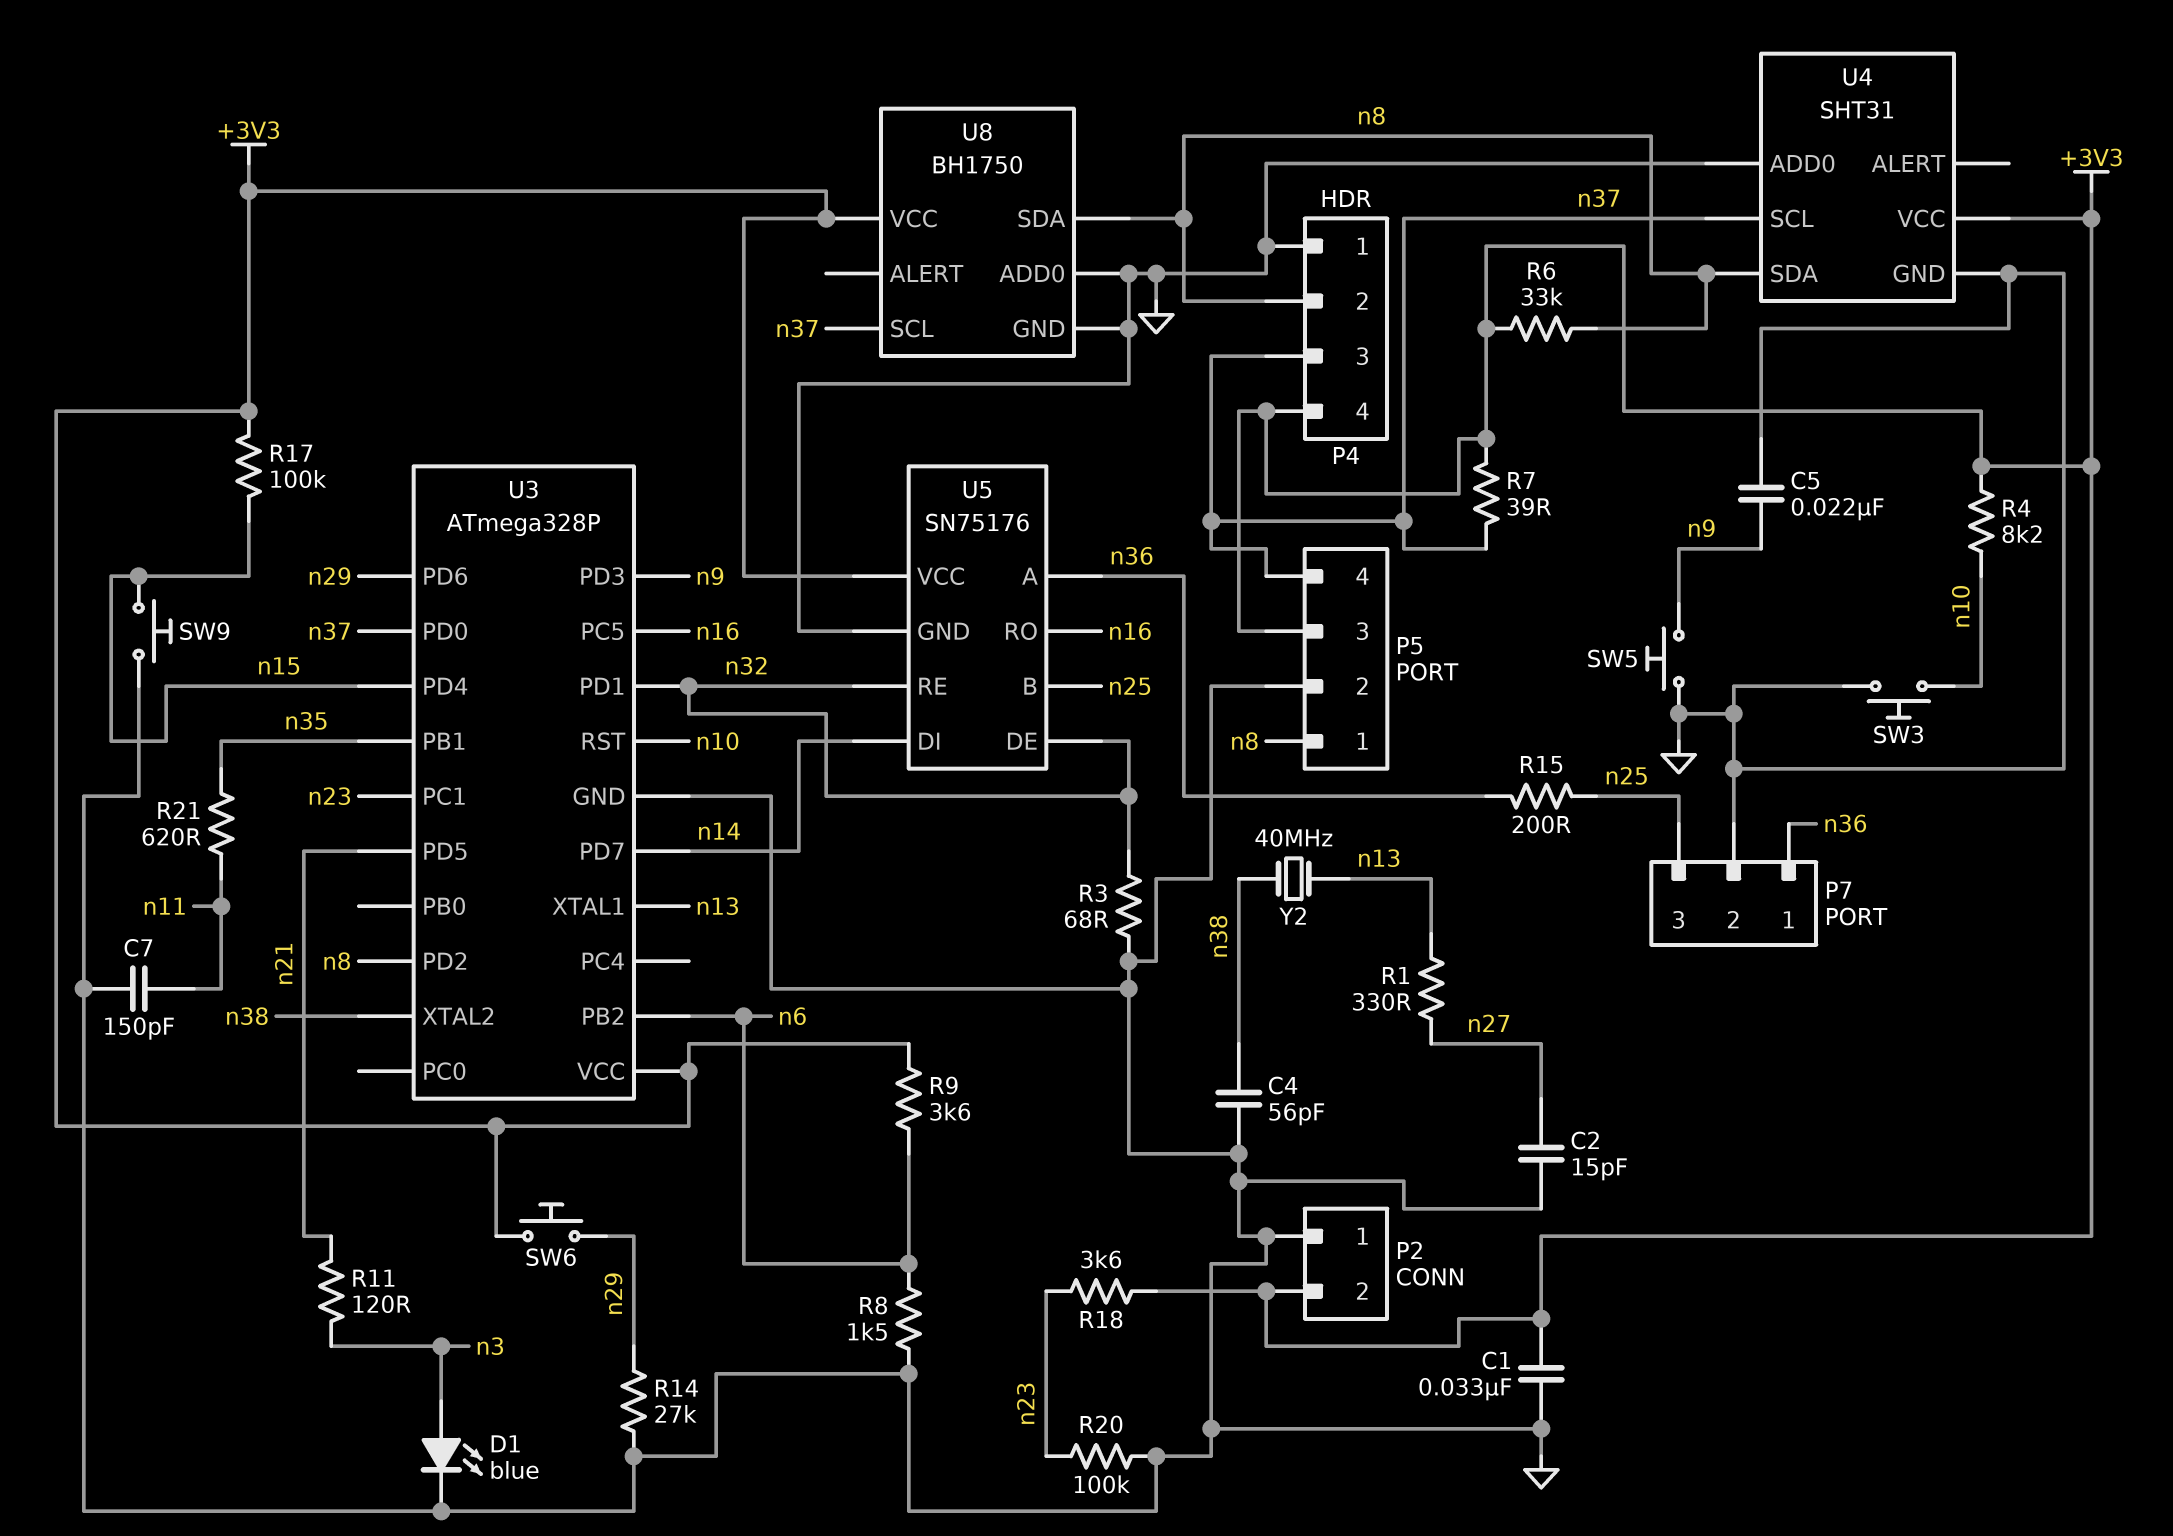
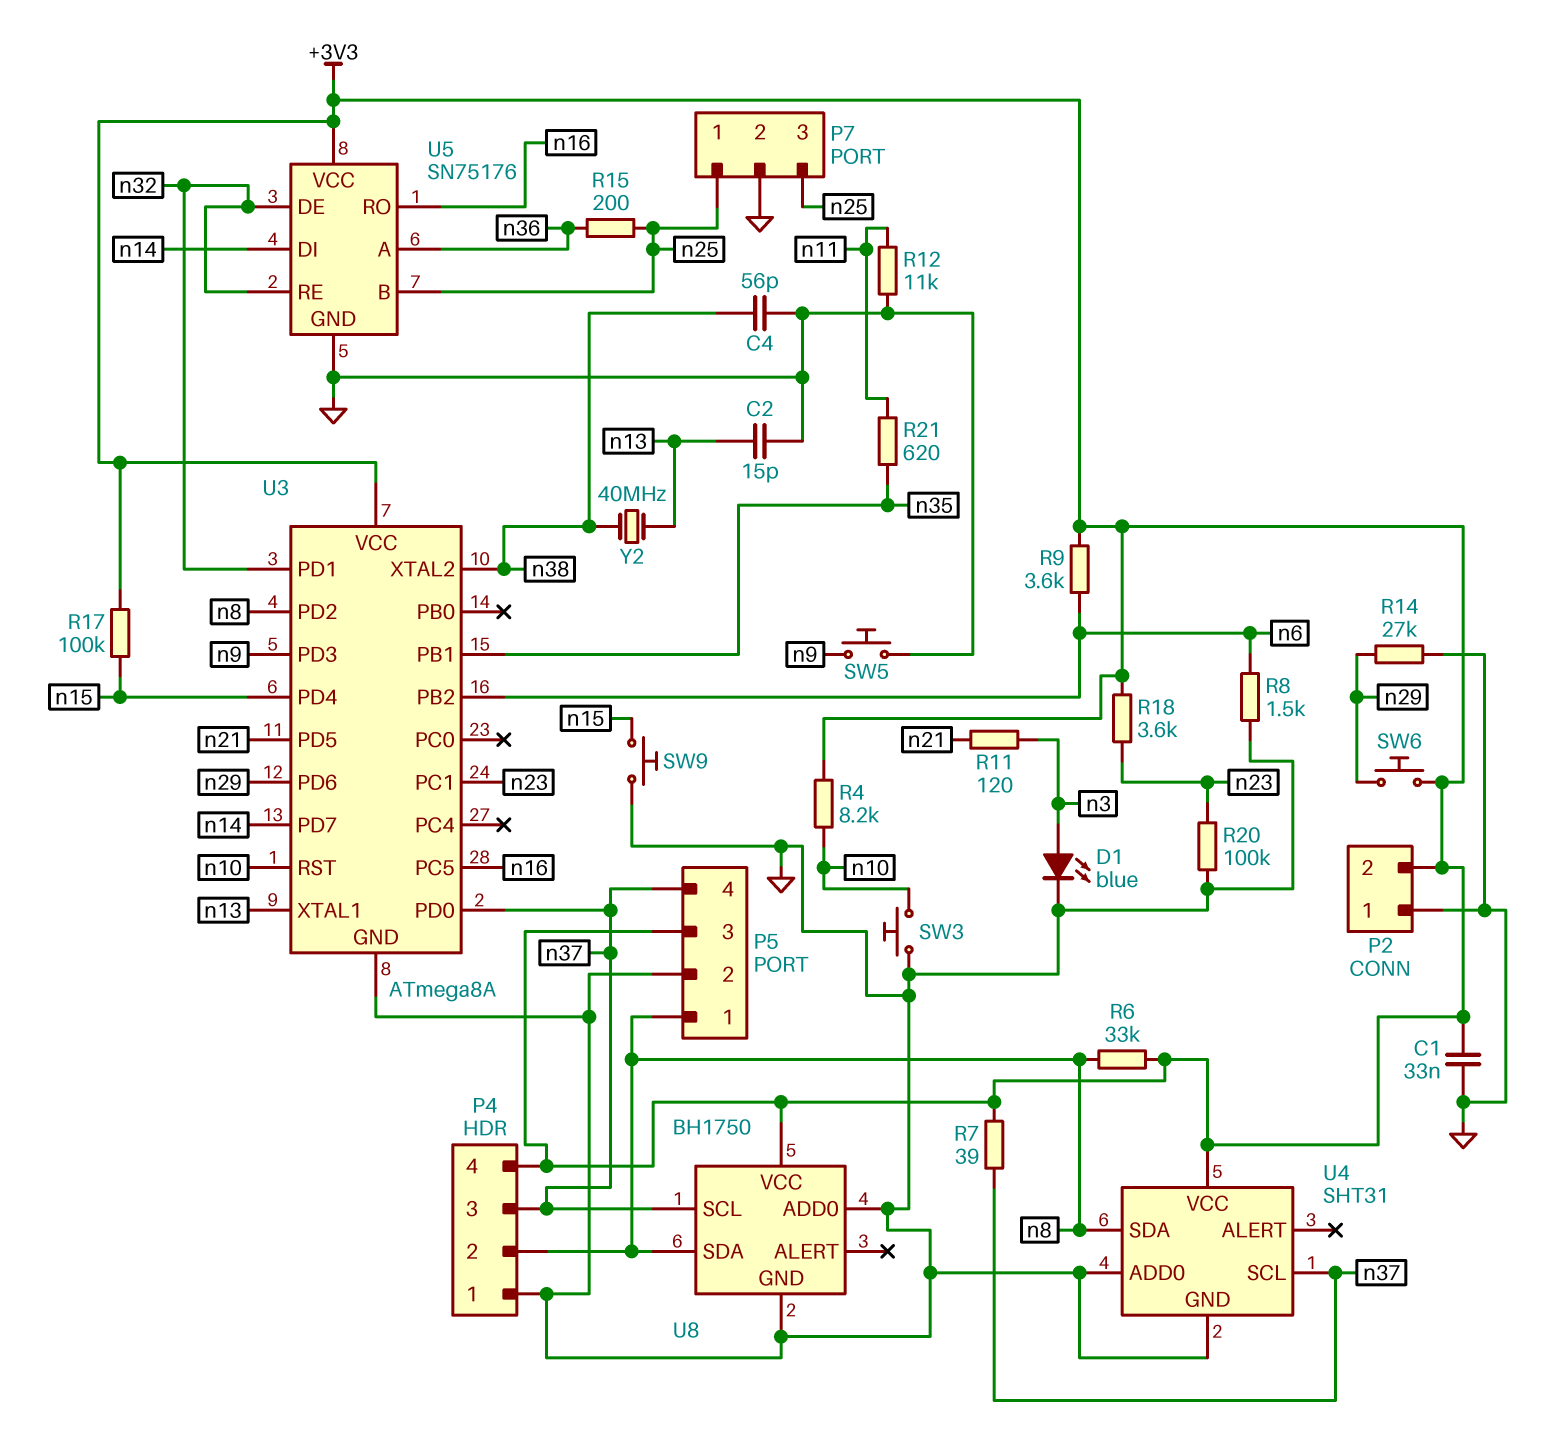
C2: 15pF (GND, n27) -> 15pF (GND, n13)
C5: 22nF (GND, n9) -> none
C7: 150pF (GND, n11) -> none
P7 pin 1: n36 -> n25
R1: 330 (n13, n27) -> none
R3: 68 (GND, n32) -> none
R12: none -> 11k (GND, n11)
U3: ATmega328P -> ATmega8A

